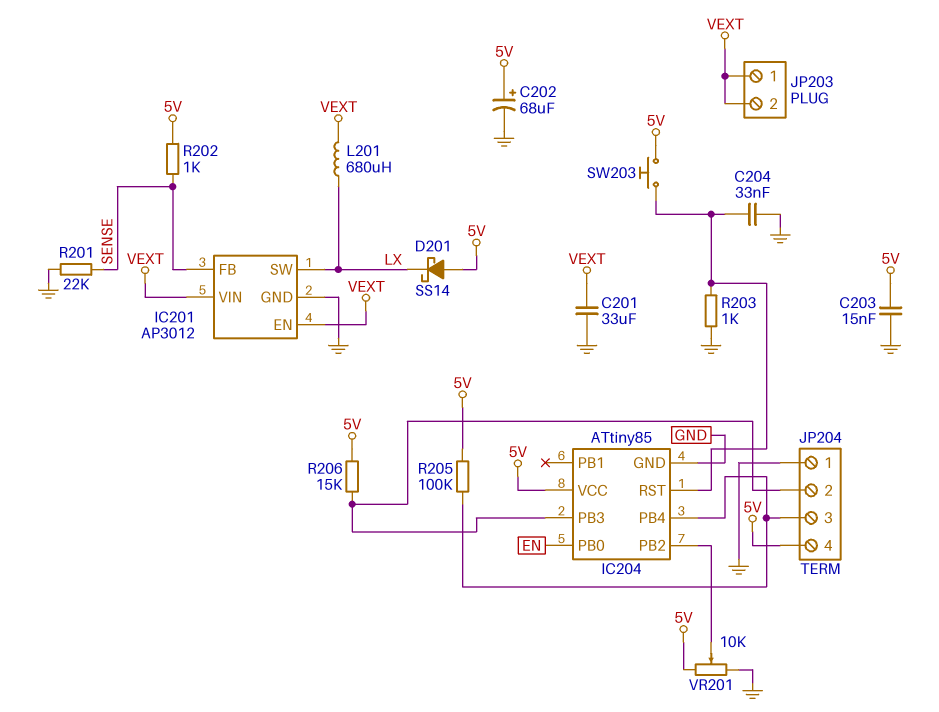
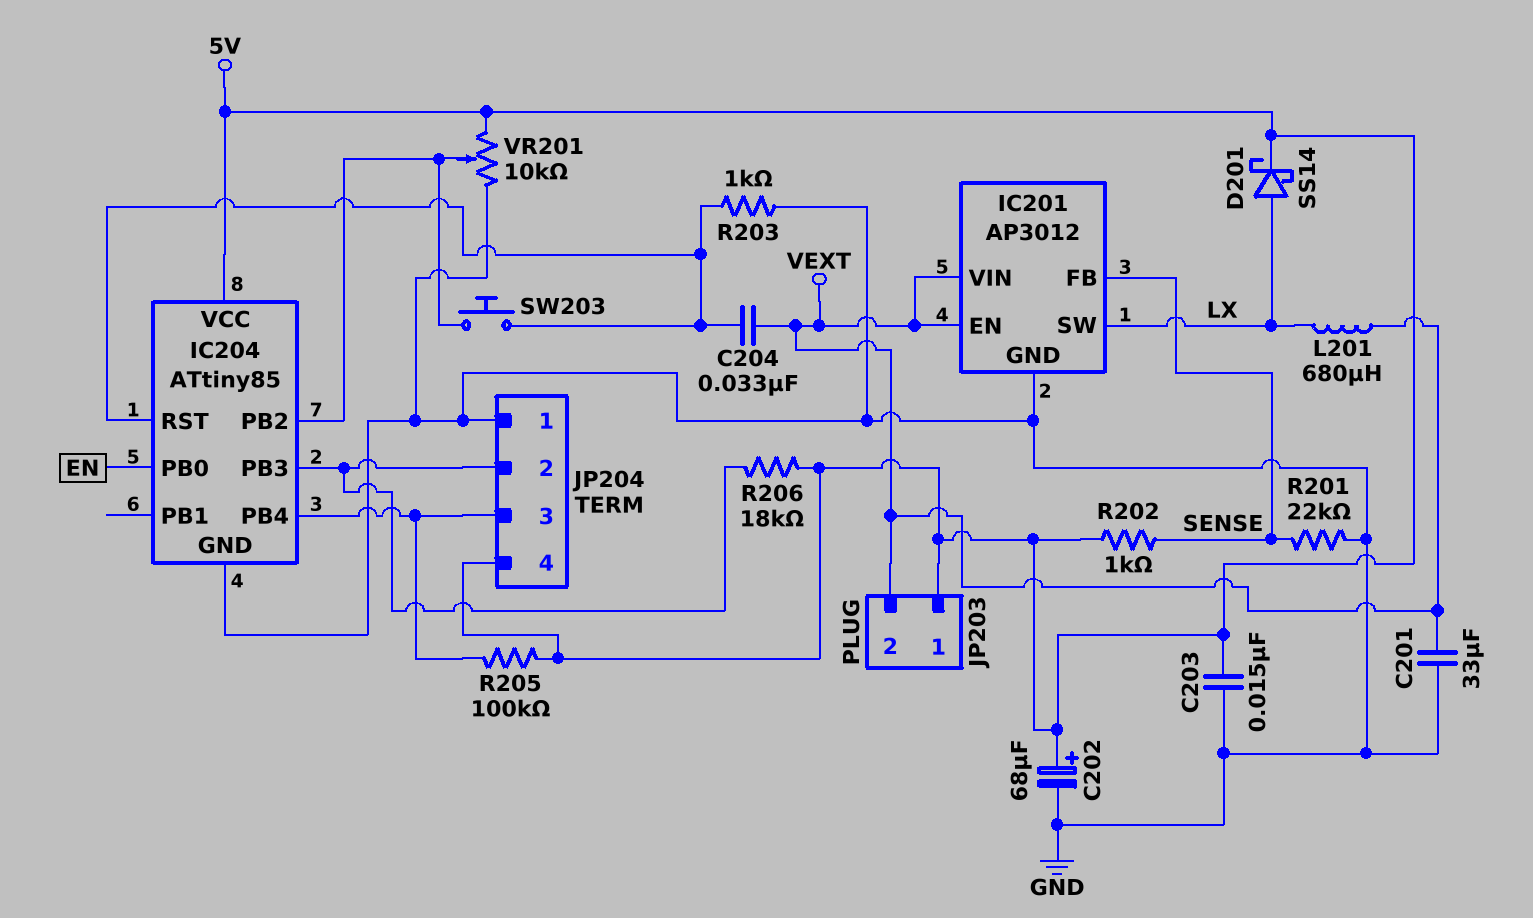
C204: 33nF (GND, IC204/RST) -> 33nF (IC204/RST, VEXT)
D201: schottky SS14 (A 5V, K LX) -> schottky SS14 (A LX, K 5V)
JP203 pin 1: VEXT -> 5V
R206: 15k (5V, IC204/PB3) -> 18k (5V, IC204/PB3)
SW203: button (5V, IC204/RST) -> button (IC204/PB2, IC204/RST)

